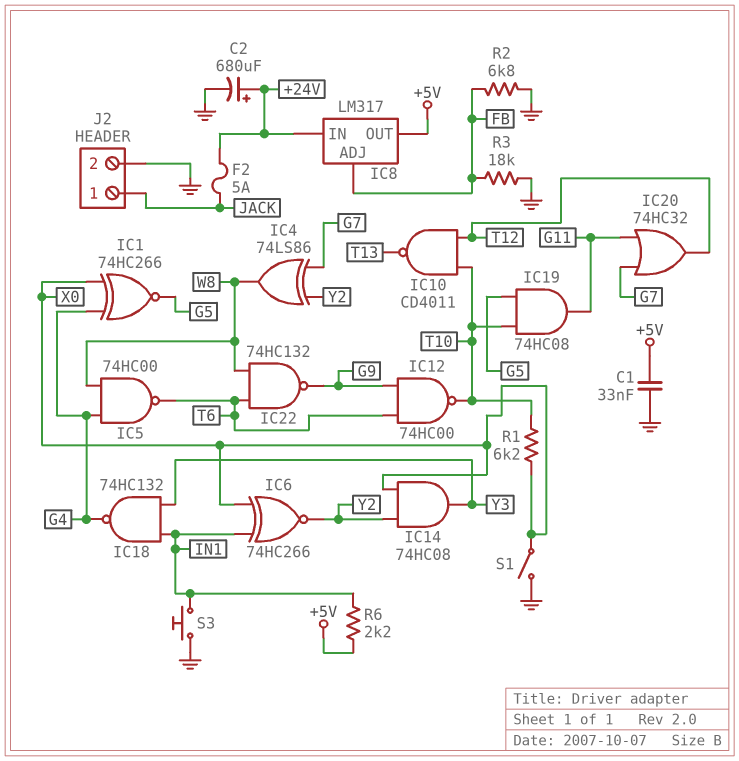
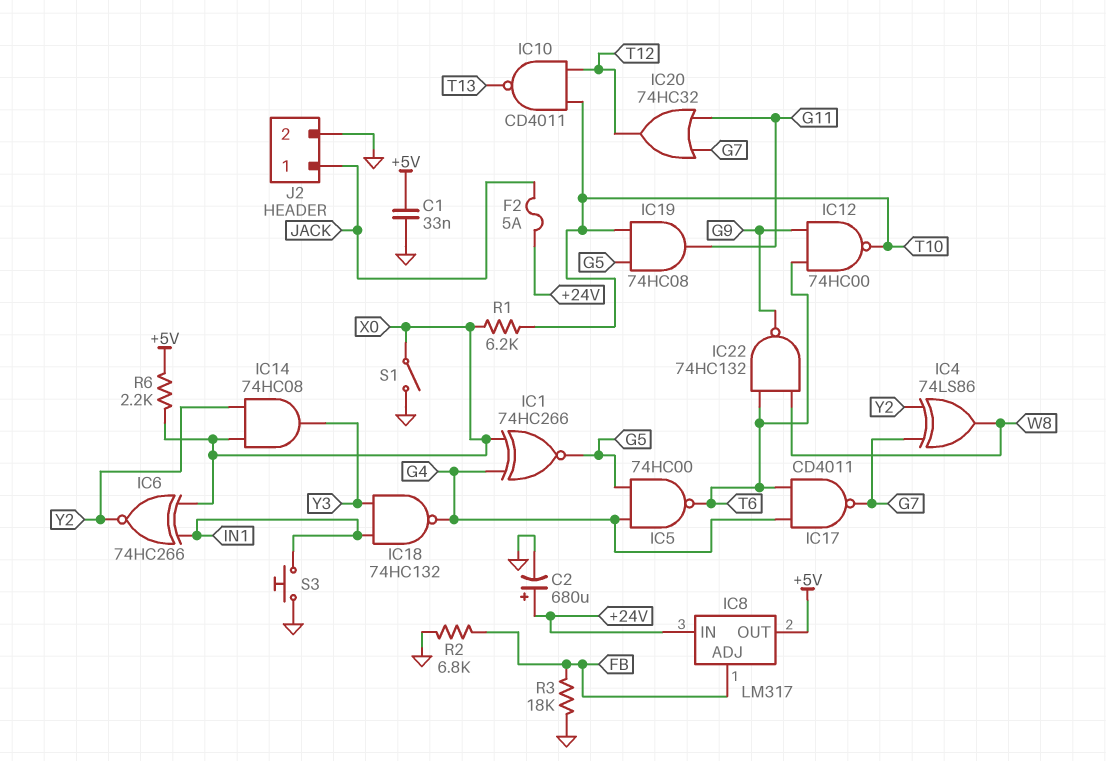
IC5: NAND 74HC00 (in G4, in W8, out T6) -> NAND 74HC00 (in G4, in G5, out T6)
IC17: none -> NAND CD4011 (in G4, in T6, out G7)
R6: 2.2k (+5V, IN1) -> 2.2k (+5V, X0)

